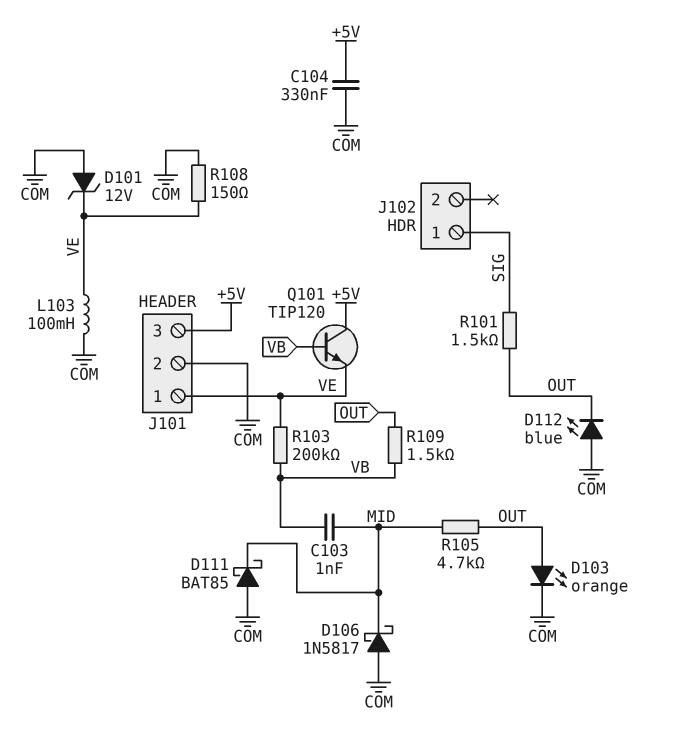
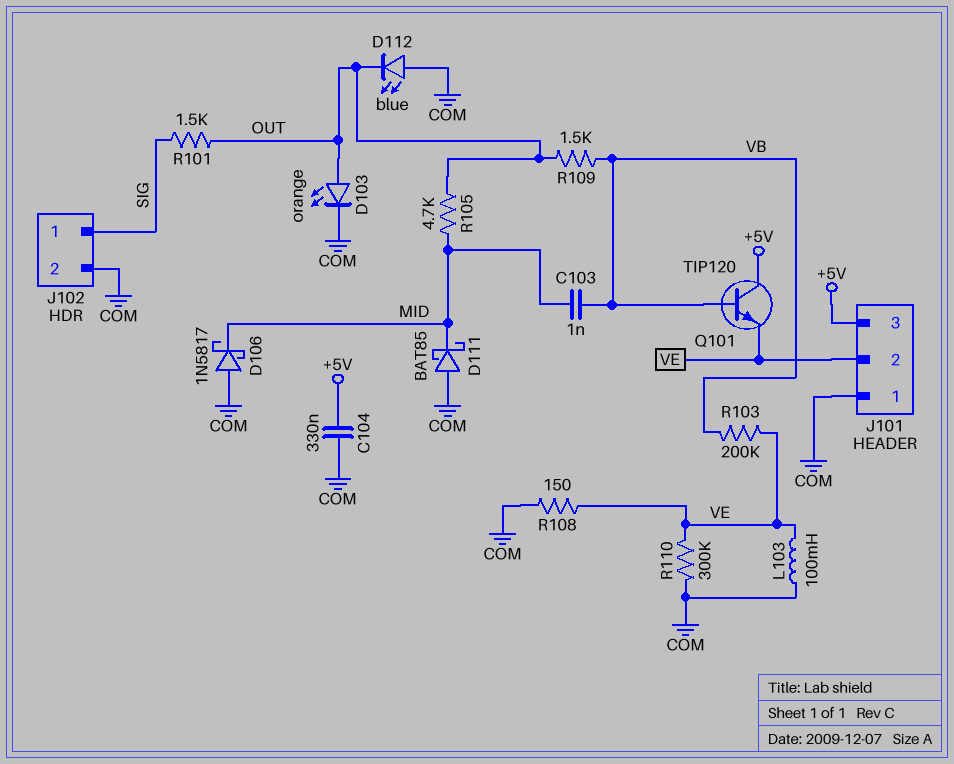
D101: zener 12V (A COM, K VE) -> none
J101 pin 1: VE -> COM
J101 pin 2: COM -> VE
J102 pin 2: none -> COM
R110: none -> 300k (COM, VE)

